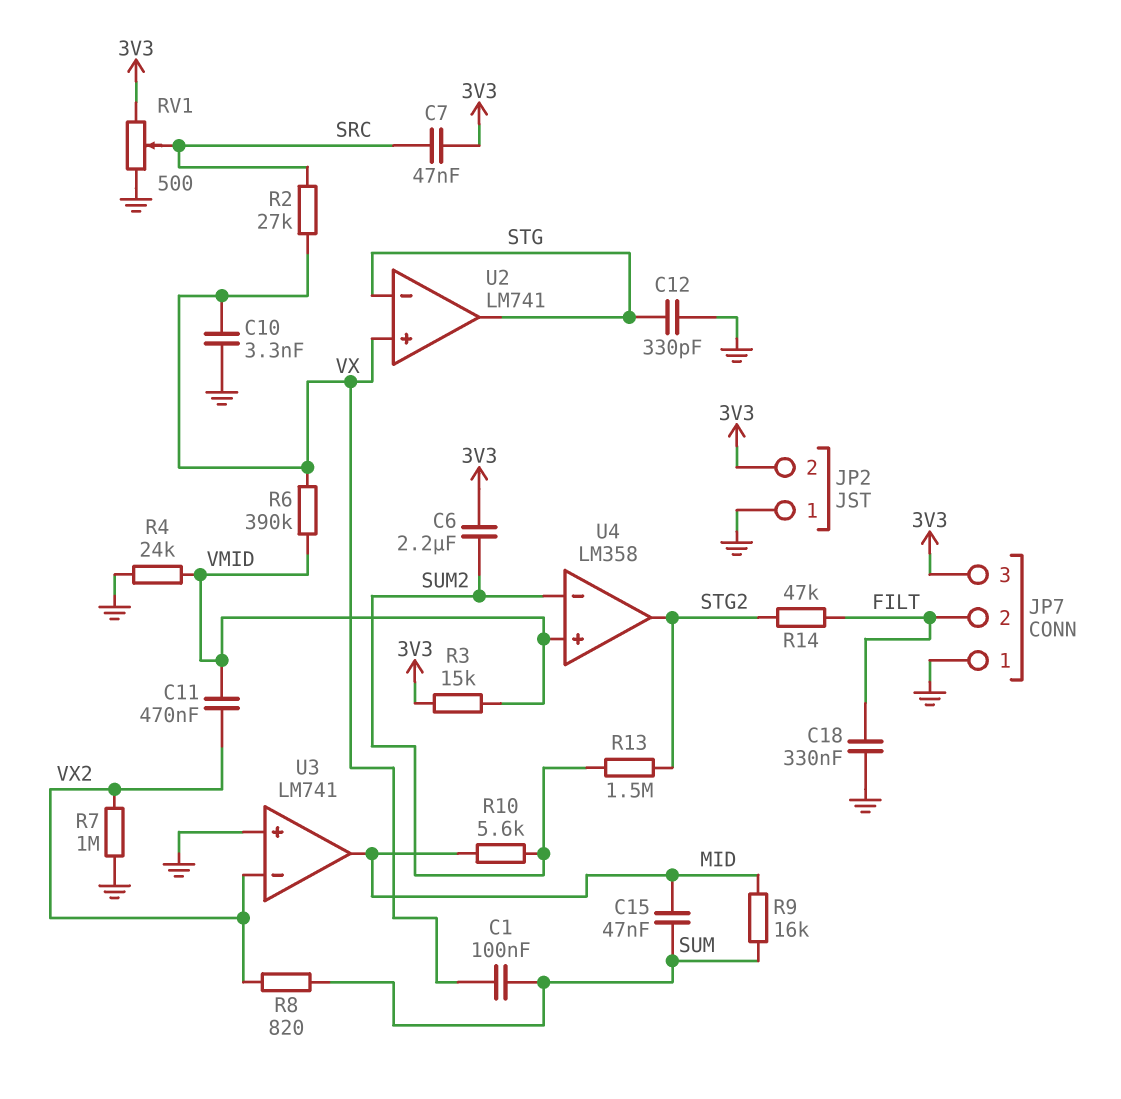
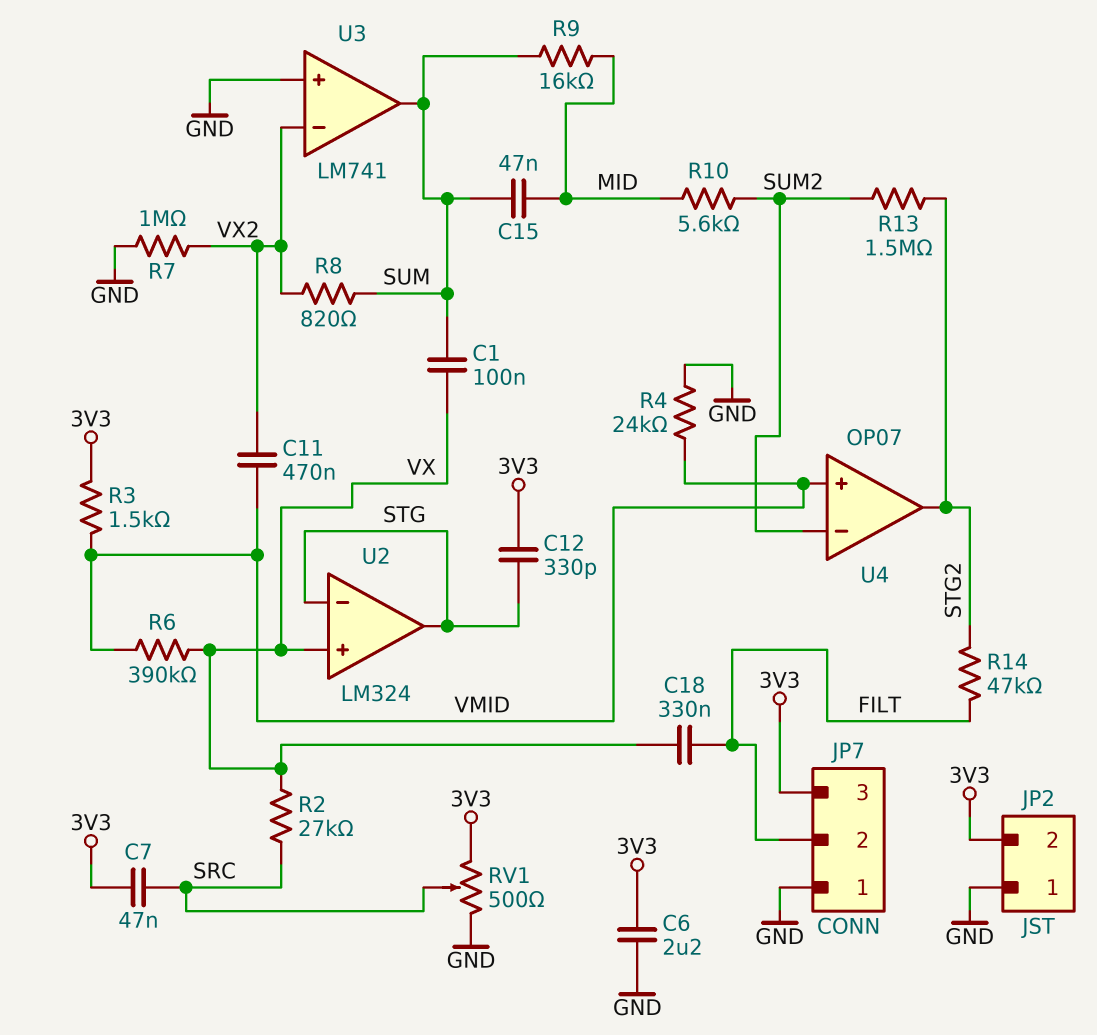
C6: 2.2uF (3V3, SUM2) -> 2.2uF (3V3, GND)
C10: 3.3nF (GND, VX) -> none
C12: 330pF (GND, STG) -> 330pF (3V3, STG)
C18: 330nF (FILT, GND) -> 330nF (FILT, VX)
R3: 15k (3V3, VMID) -> 1.5k (3V3, VMID)
U2: LM741 -> LM324
U3 pin out: MID -> SUM
U4: LM358 -> OP07

